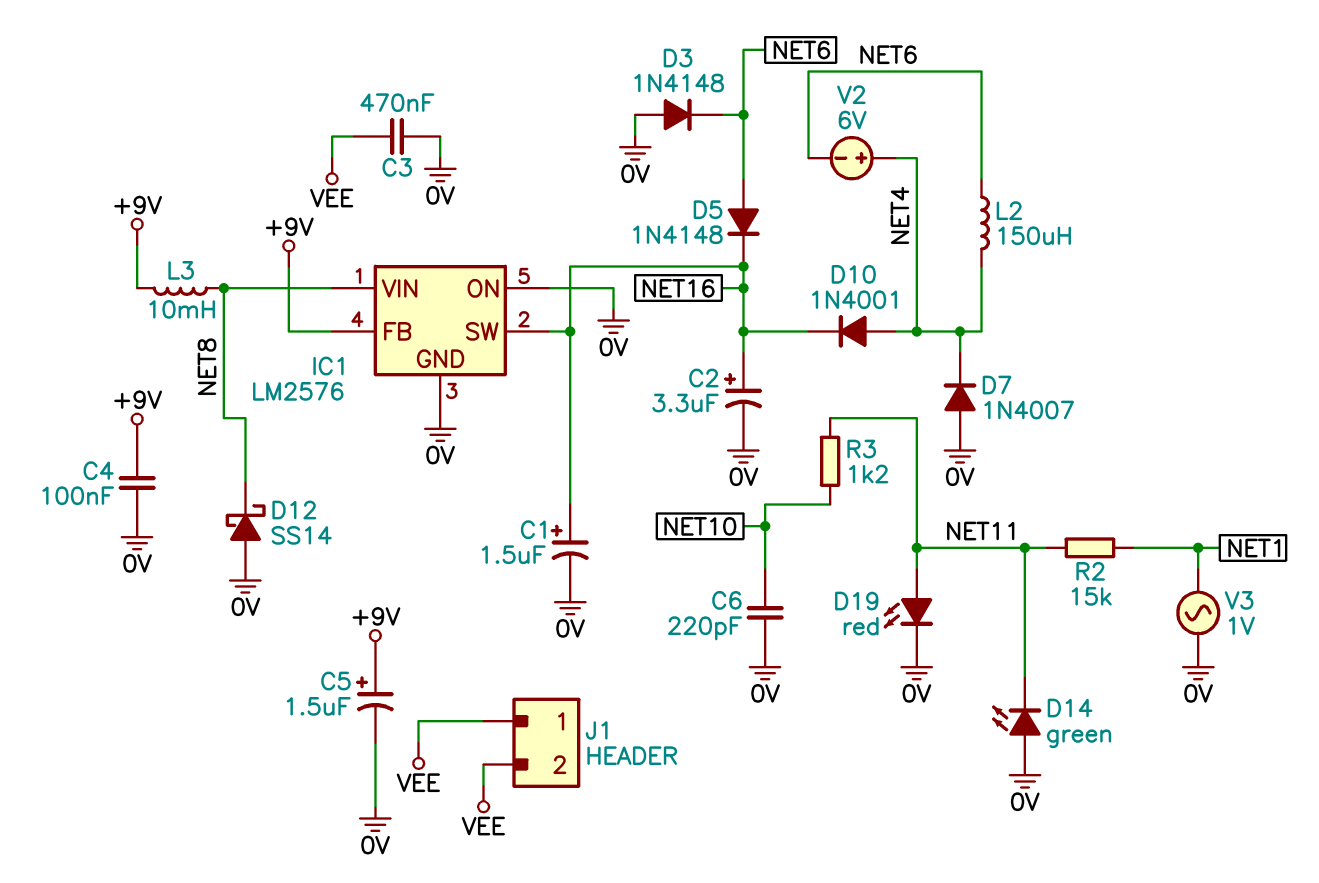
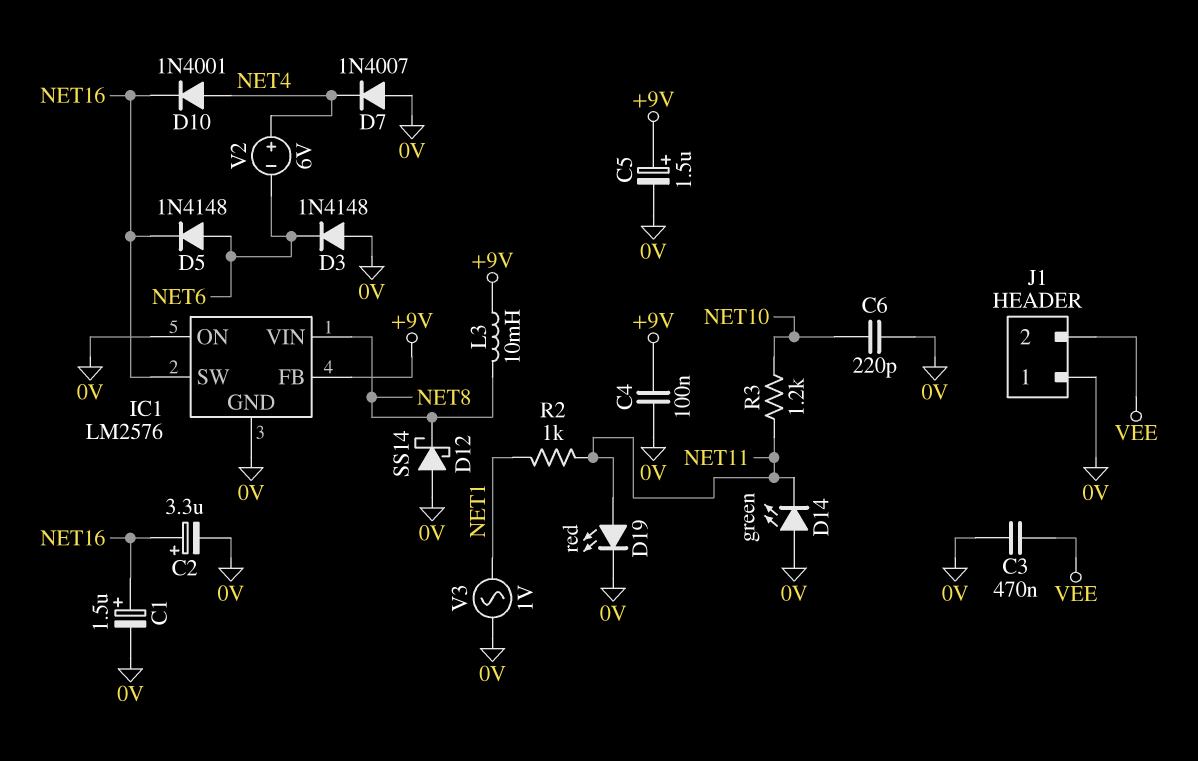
J1 pin 1: VEE -> 0V
L2: 150uH (NET4, NET6) -> none
R2: 15k (NET1, NET11) -> 1k (NET1, NET11)

